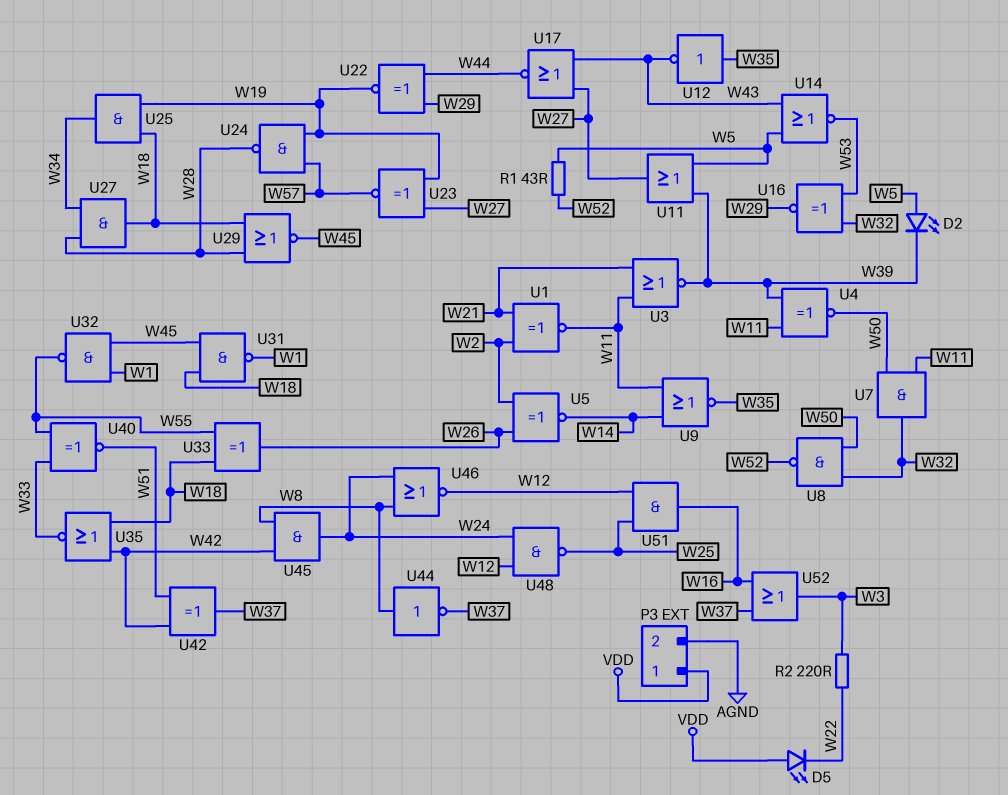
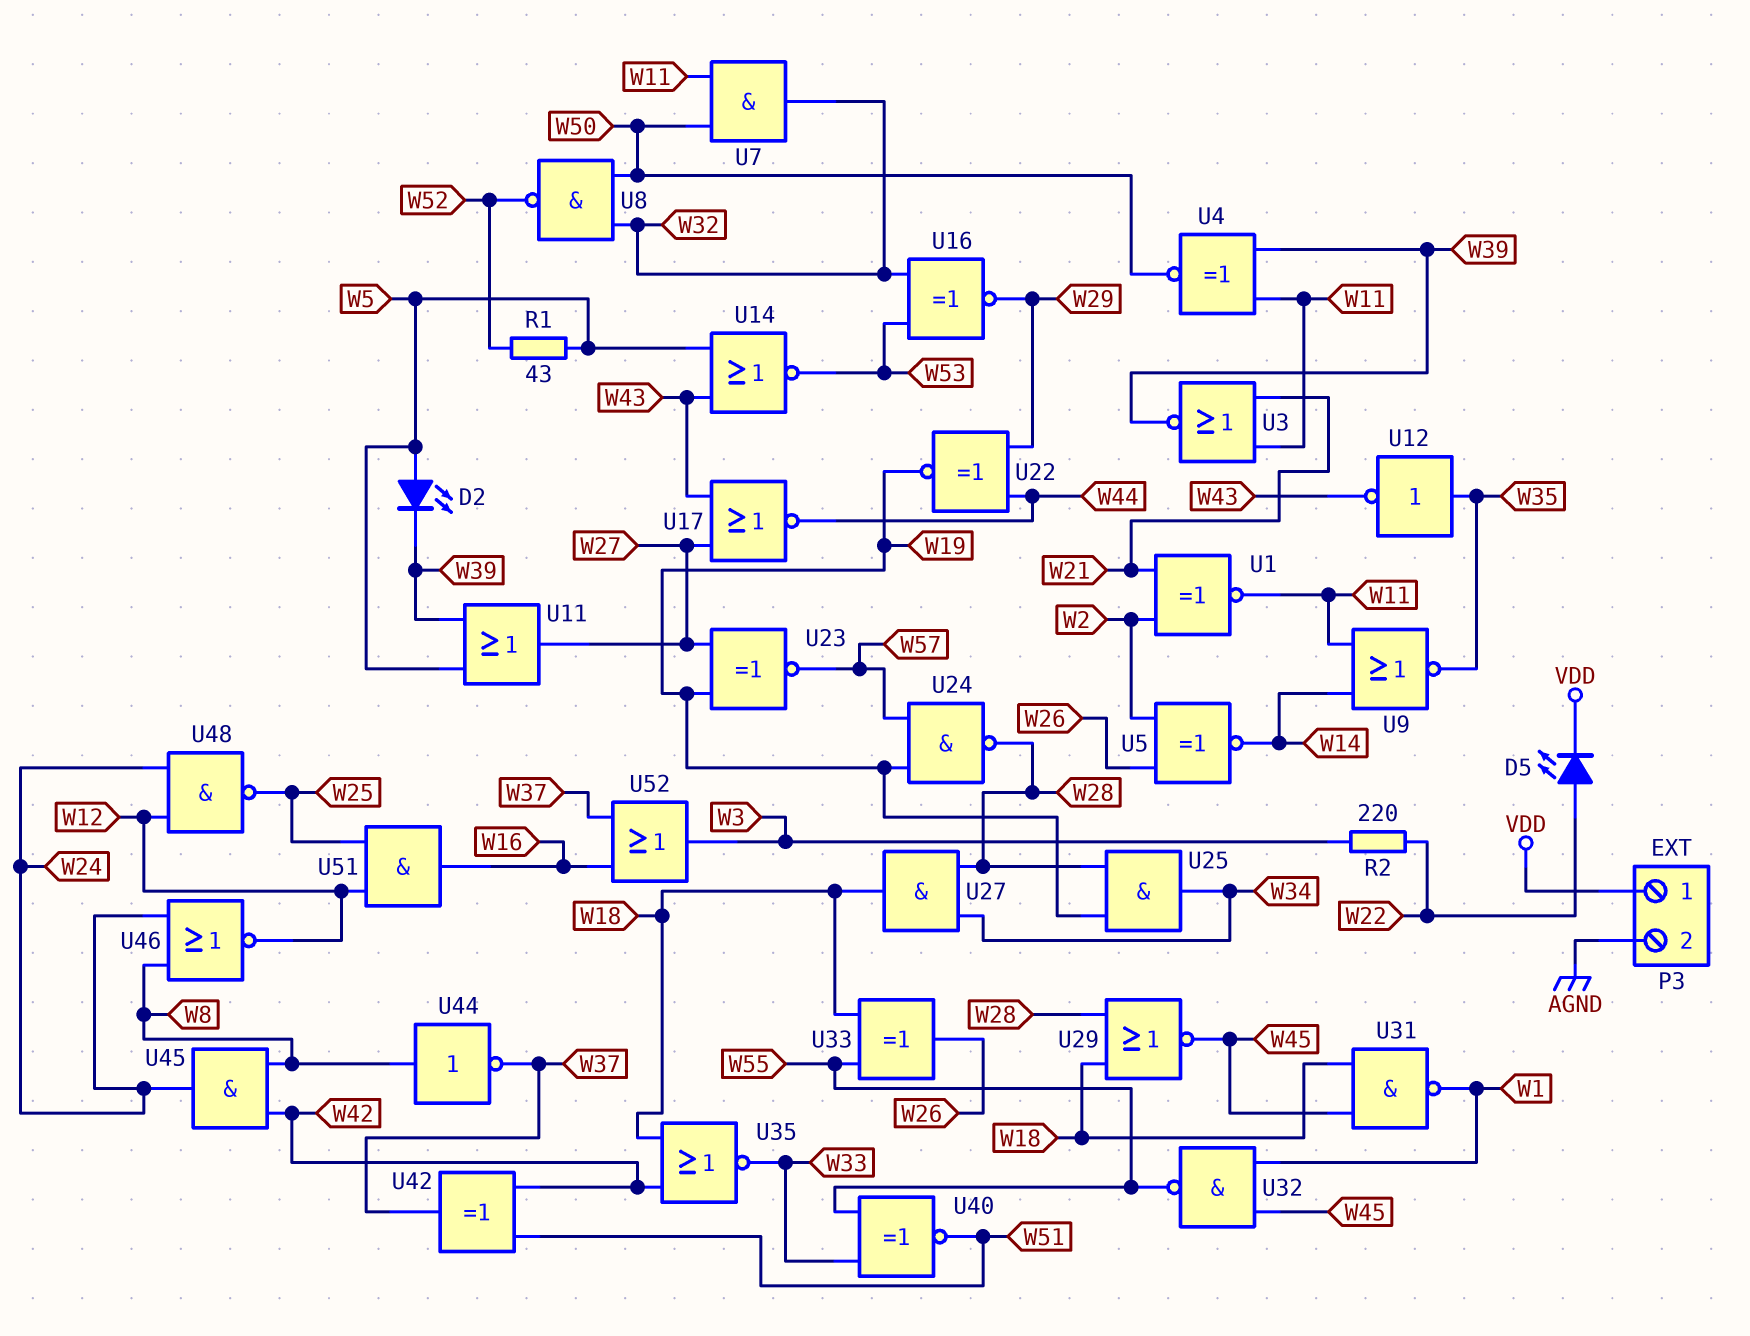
D5: LED (A VDD, K W22) -> LED (A W22, K VDD)
U25: AND (in W18, in W19, out W34) -> AND (in W19, in W28, out W34)

